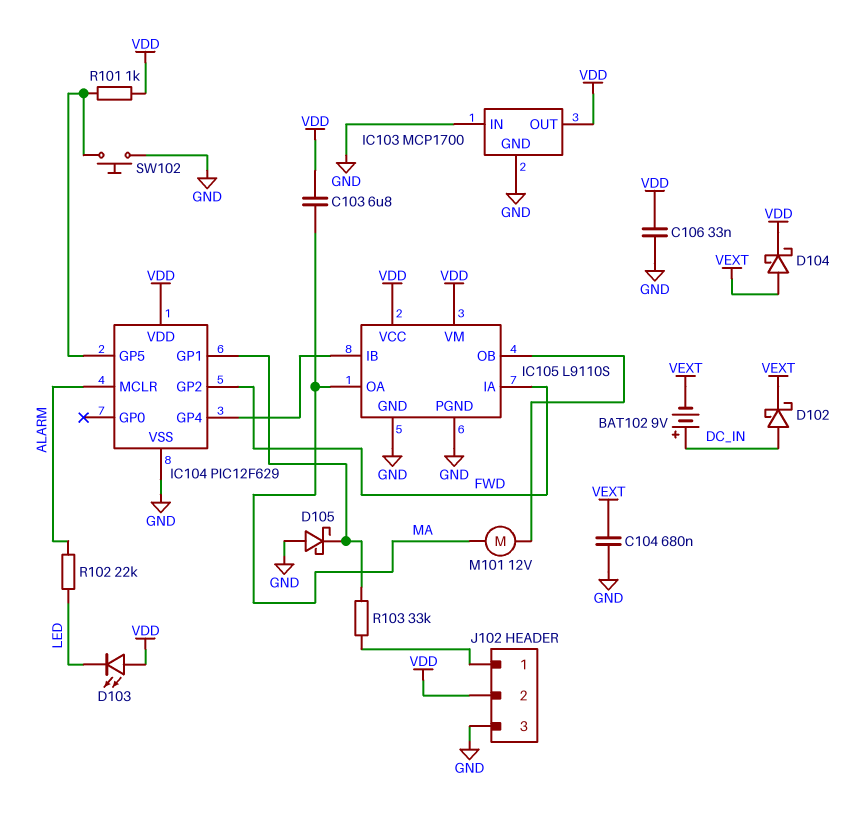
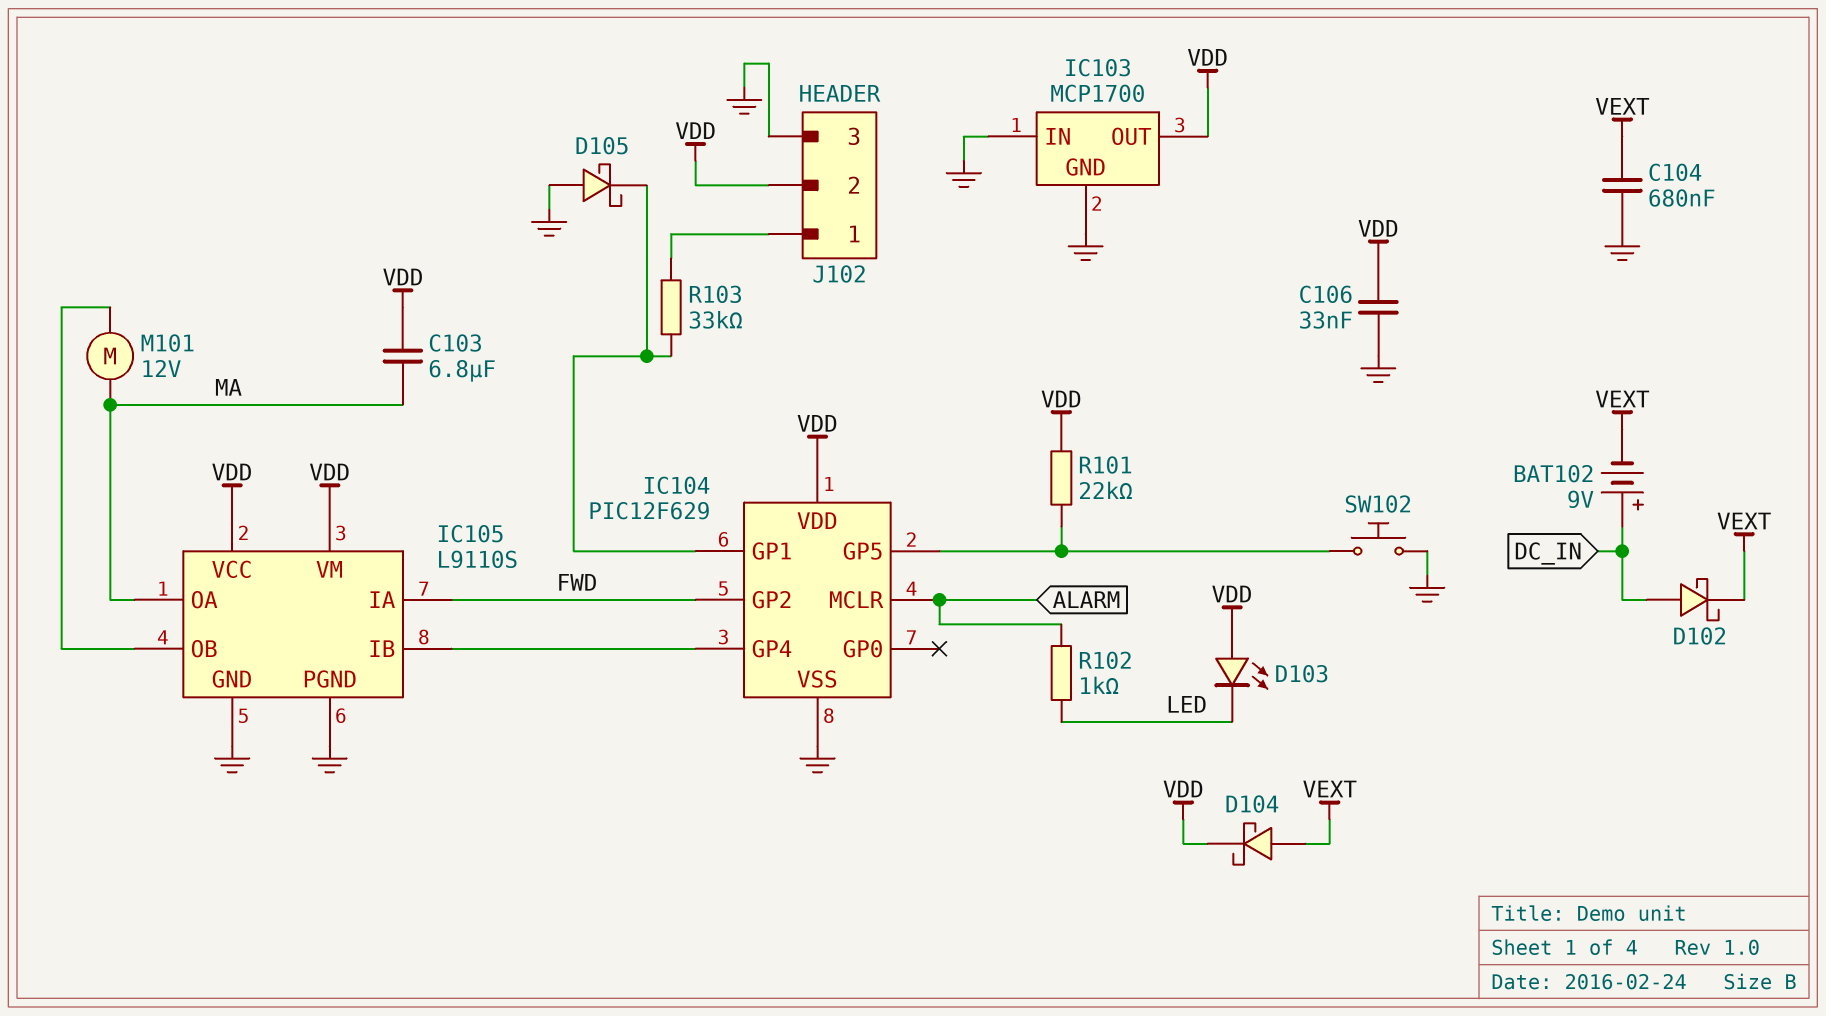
R101: 1k (IC104/GP5, VDD) -> 22k (IC104/GP5, VDD)
R102: 22k (ALARM, LED) -> 1k (ALARM, LED)

